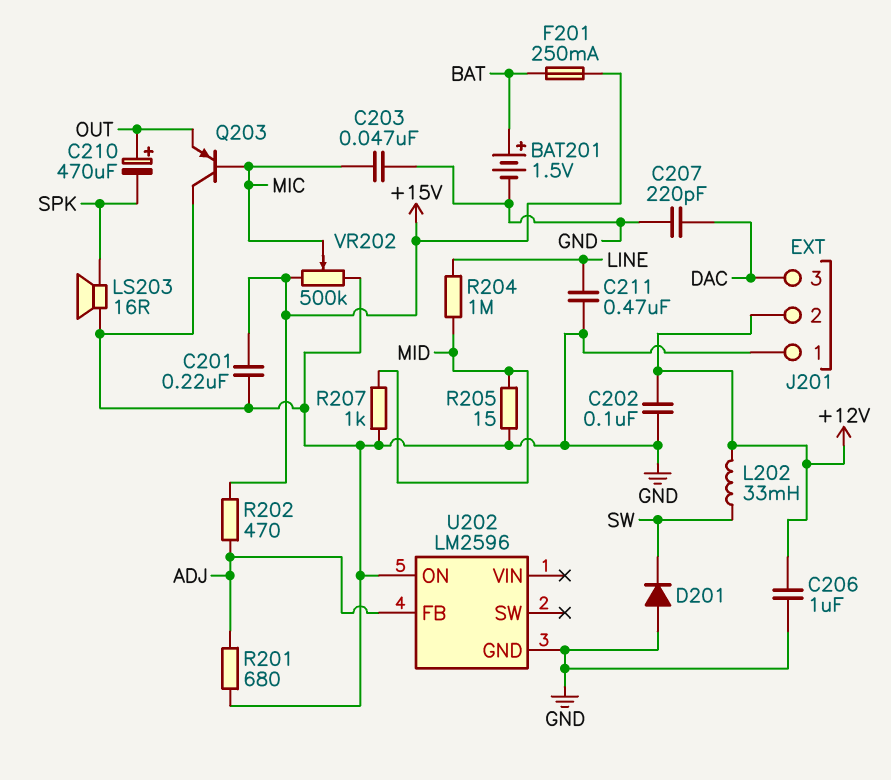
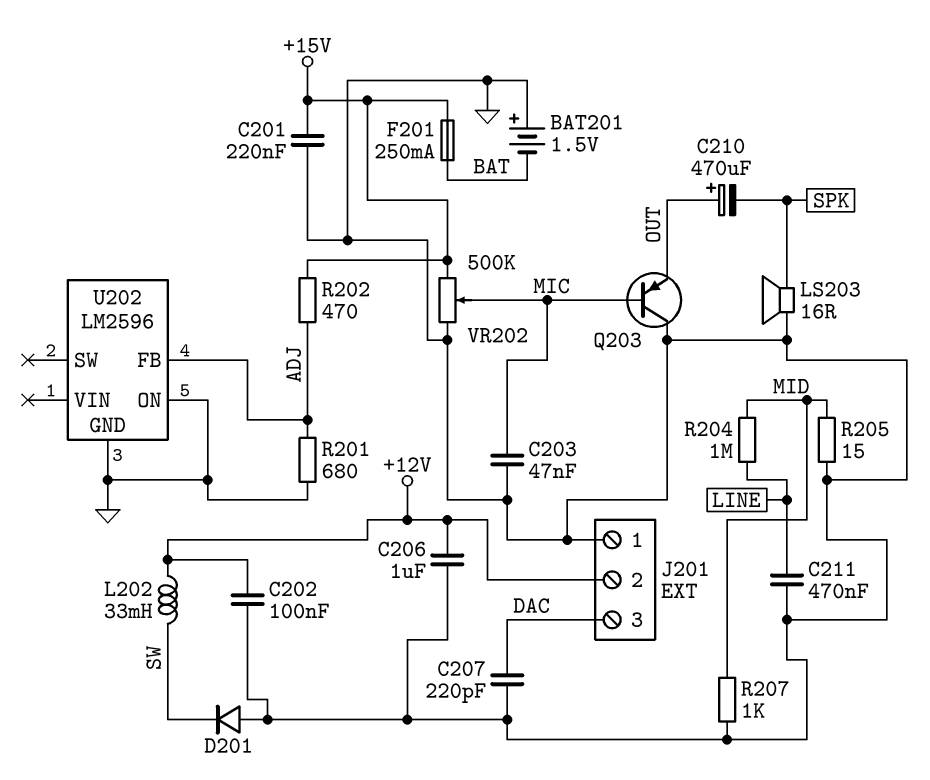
BAT201: 1.5V (plus BAT, minus GND) -> 1.5V (plus GND, minus BAT)

